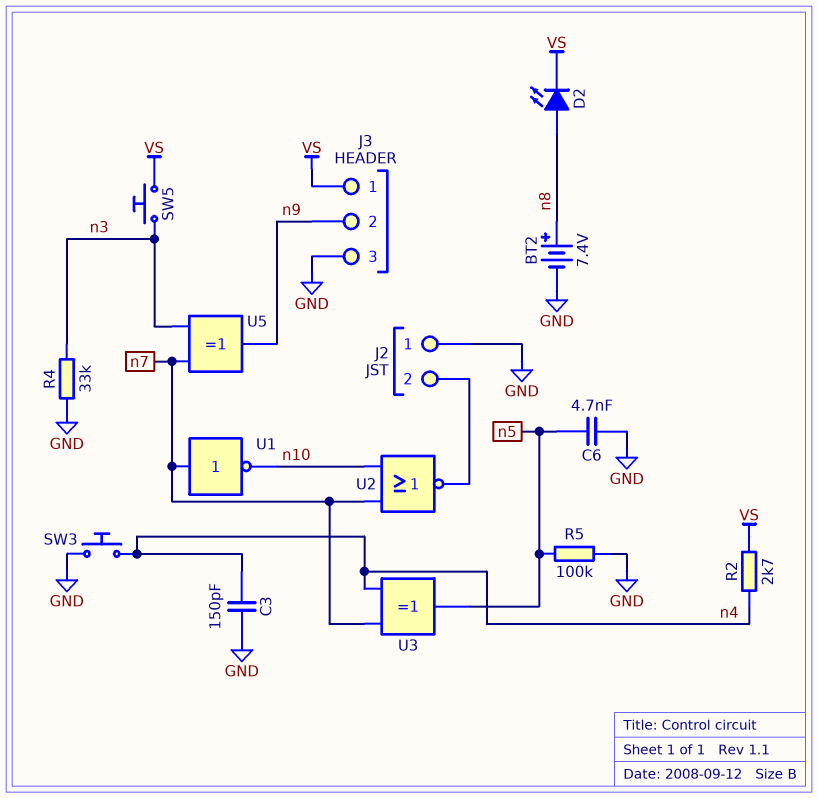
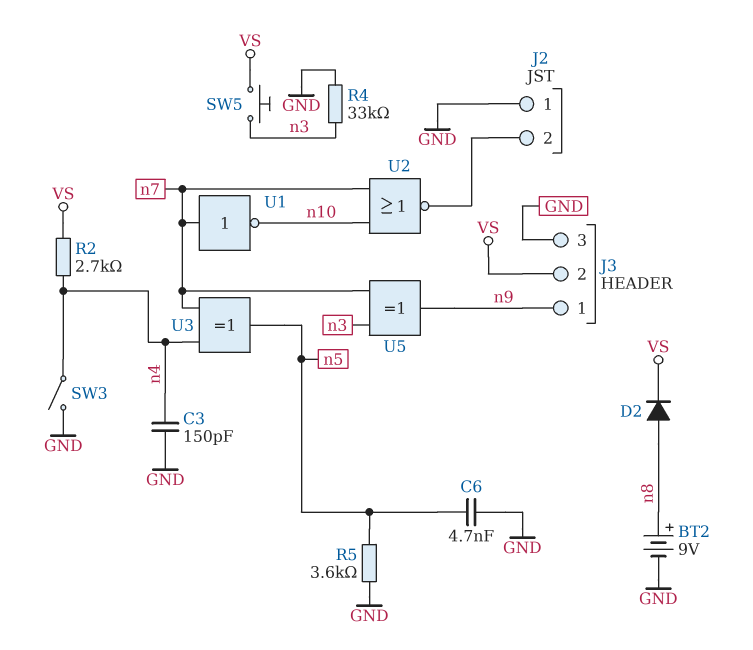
BT2: 7.4V (plus n8, minus GND) -> 9V (plus n8, minus GND)
D2: LED (A n8, K VS) -> diode (A n8, K VS)
J3 pin 1: VS -> n9
J3 pin 2: n9 -> VS
R5: 100k (GND, n5) -> 3.6k (GND, n5)
SW3: button (GND, n4) -> switch (GND, n4)

